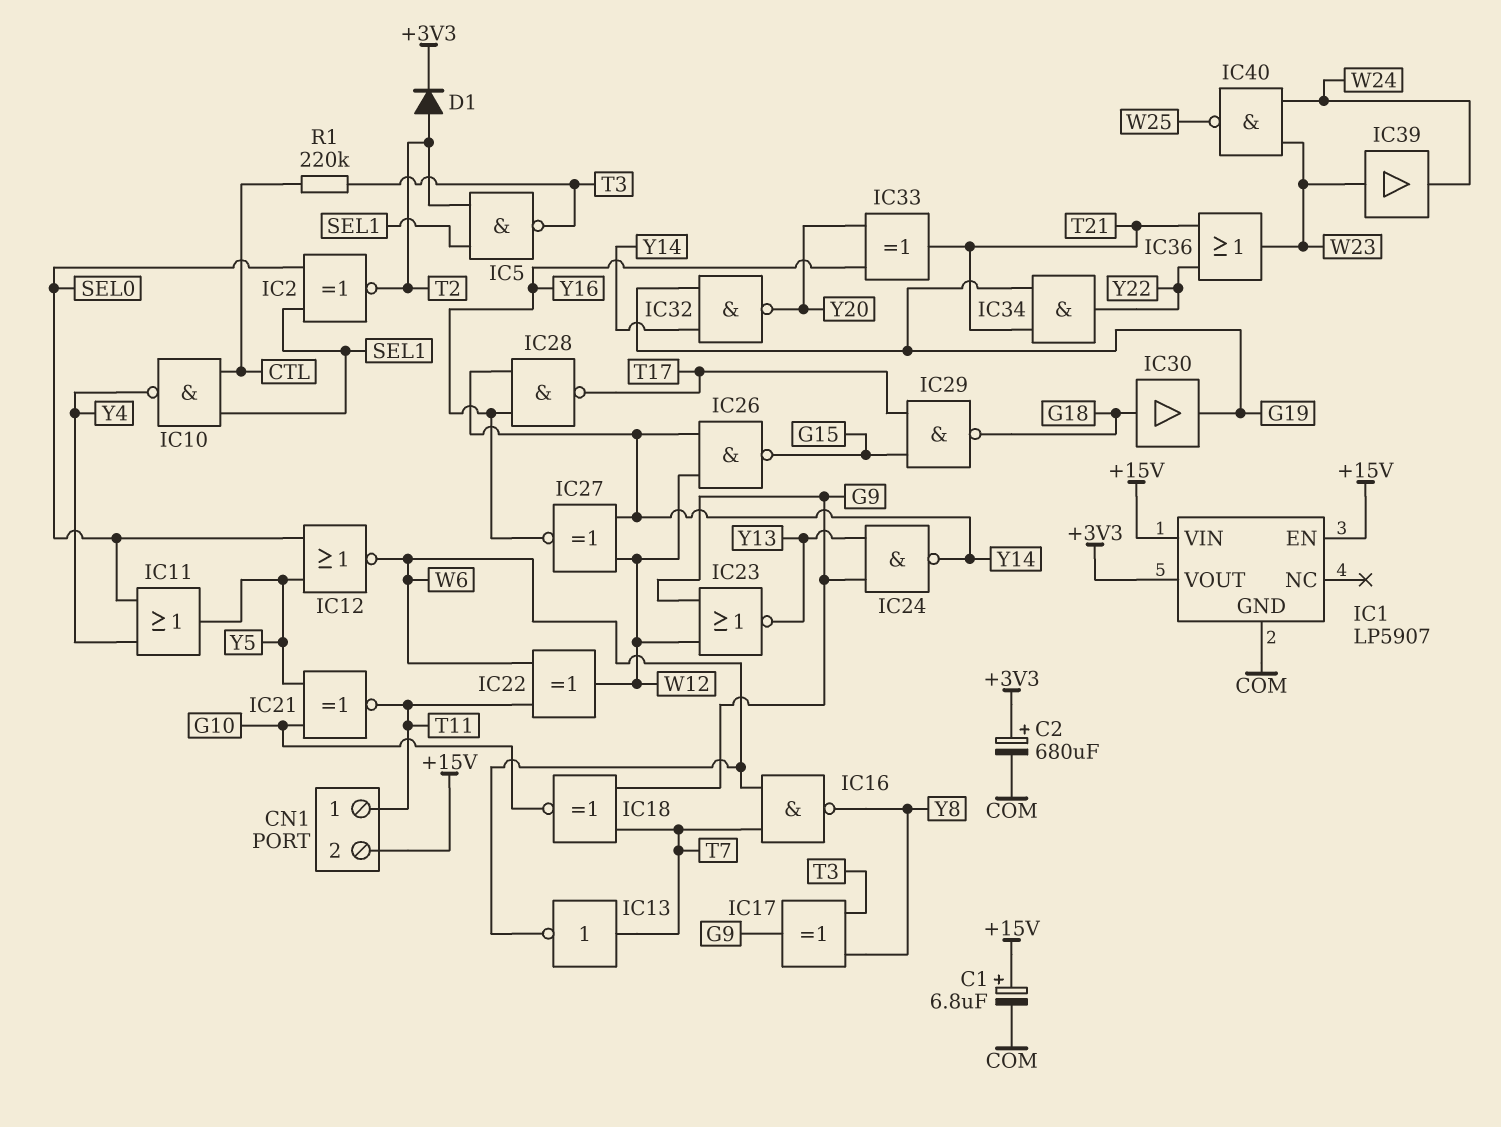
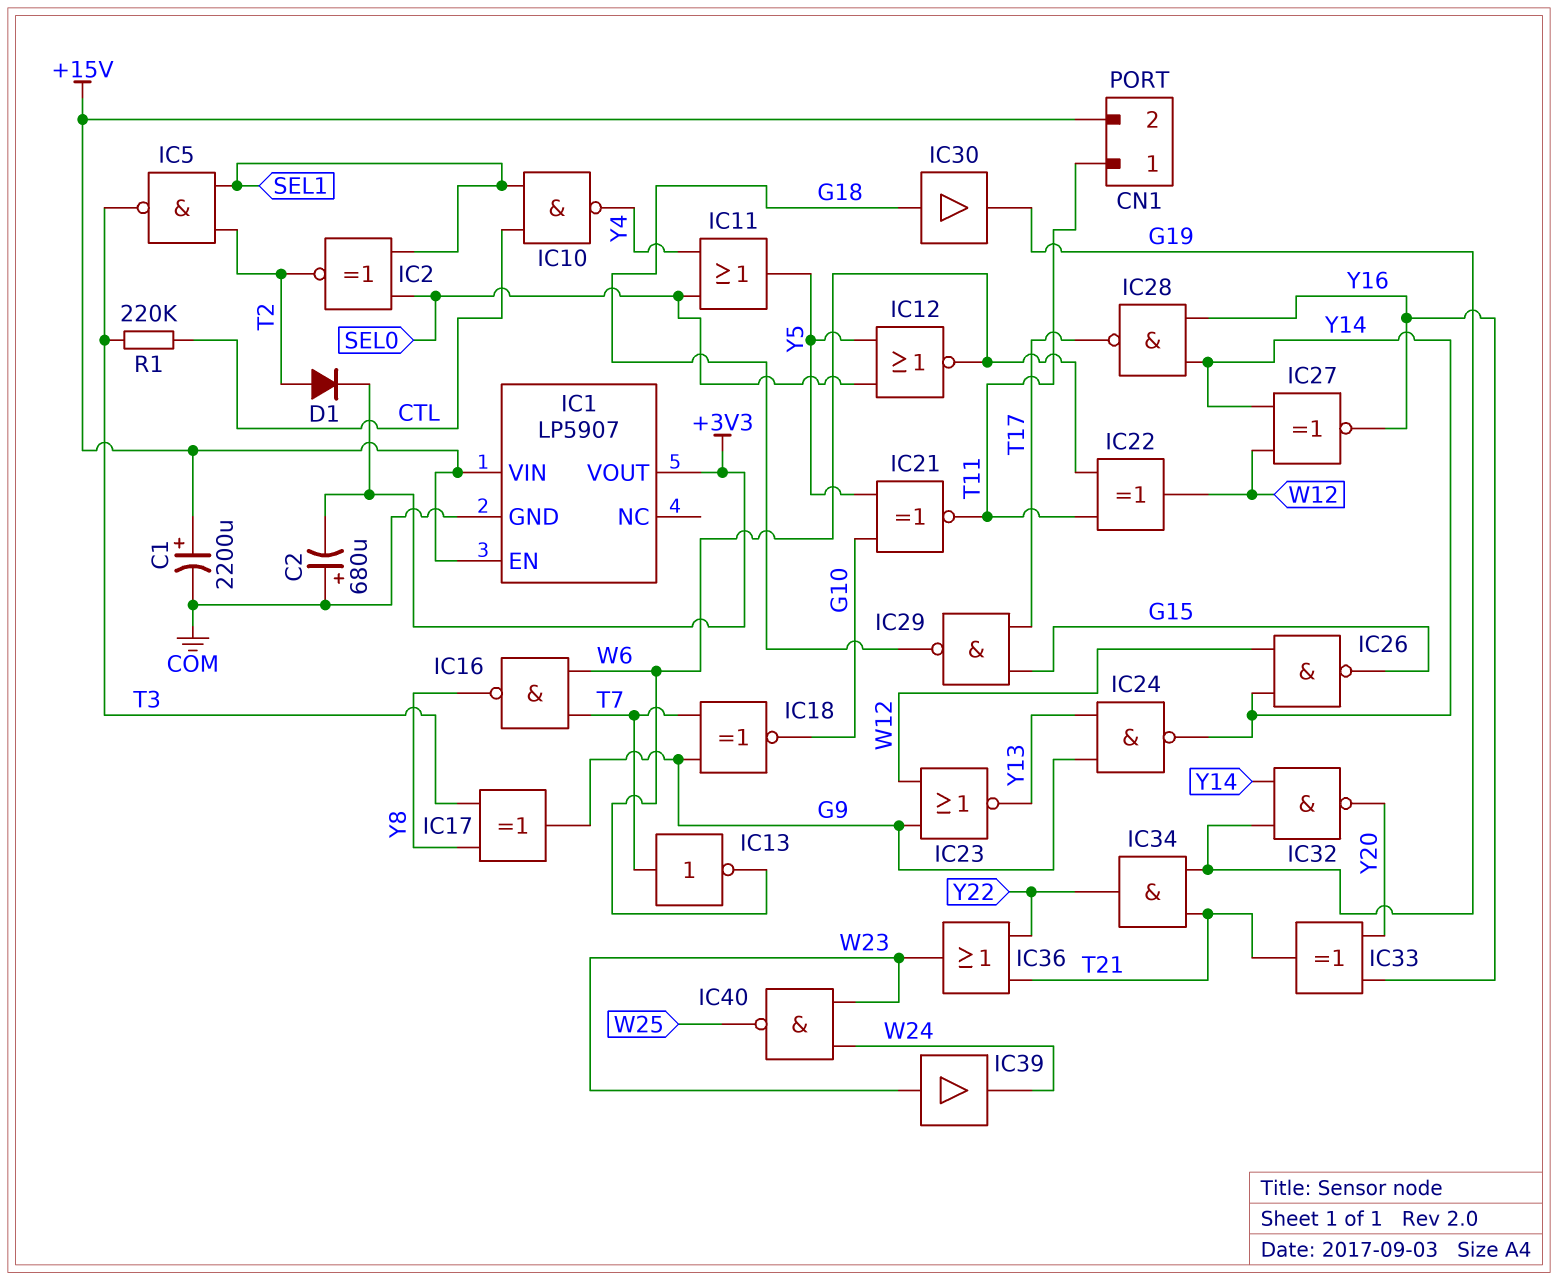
C1: 6.8uF (plus +15V, minus COM) -> 2200uF (plus +15V, minus COM)
C2: 680uF (plus +3V3, minus COM) -> 680uF (plus COM, minus +3V3)

